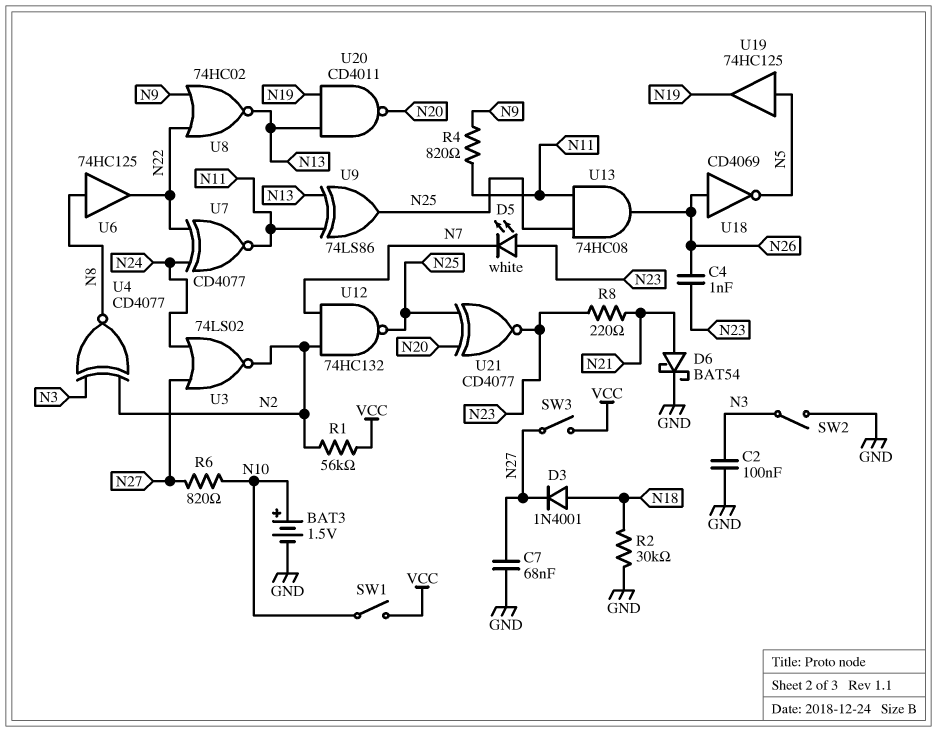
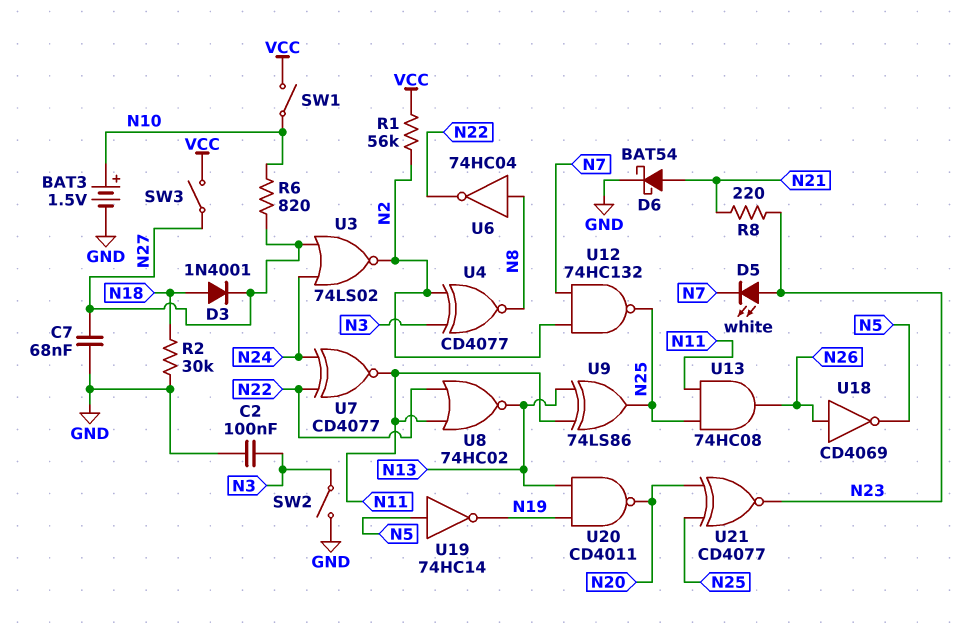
C4: 1nF (N23, N26) -> none
R4: 820 (N9, N11) -> none
U6: buffer 74HC125 (in N8, out N22) -> NOT 74HC04 (in N8, out N22)
U8: NOR 74HC02 (in N9, in N22, out N13) -> NOR 74HC02 (in N11, in N22, out N13)
U19: buffer 74HC125 (in N5, out N19) -> NOT 74HC14 (in N5, out N19)

